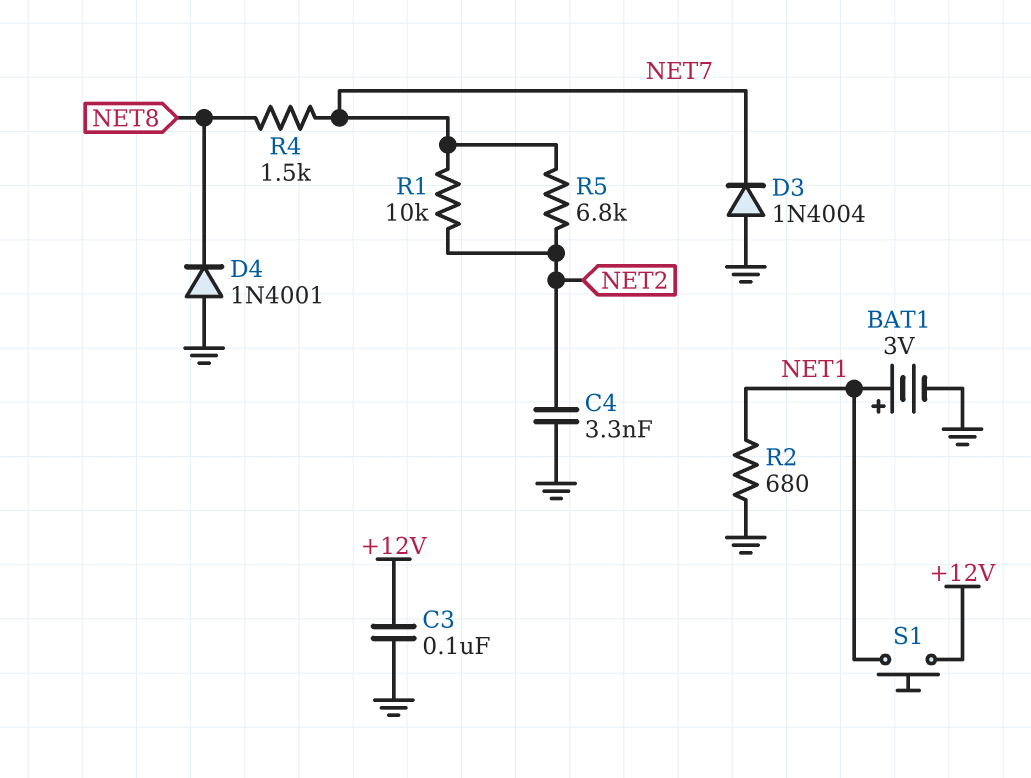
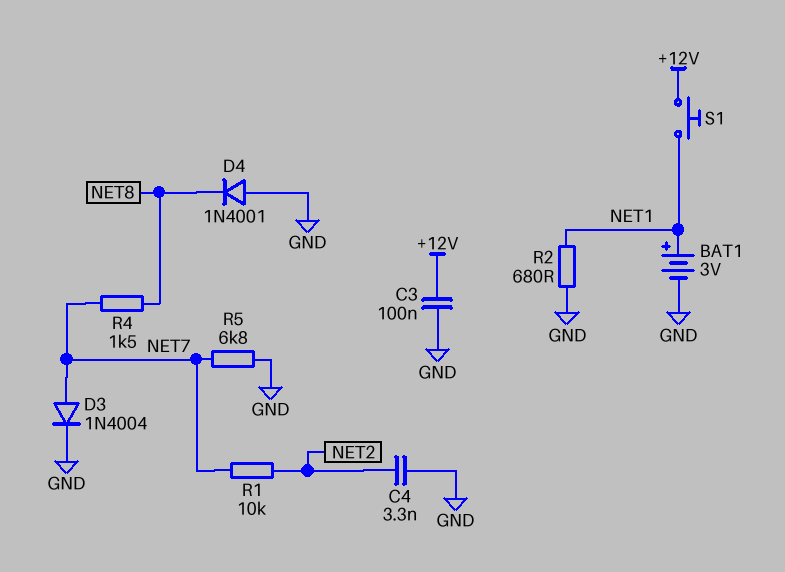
D3: diode 1N4004 (A GND, K NET7) -> diode 1N4004 (A NET7, K GND)
R5: 6.8k (NET2, NET7) -> 6.8k (GND, NET7)

